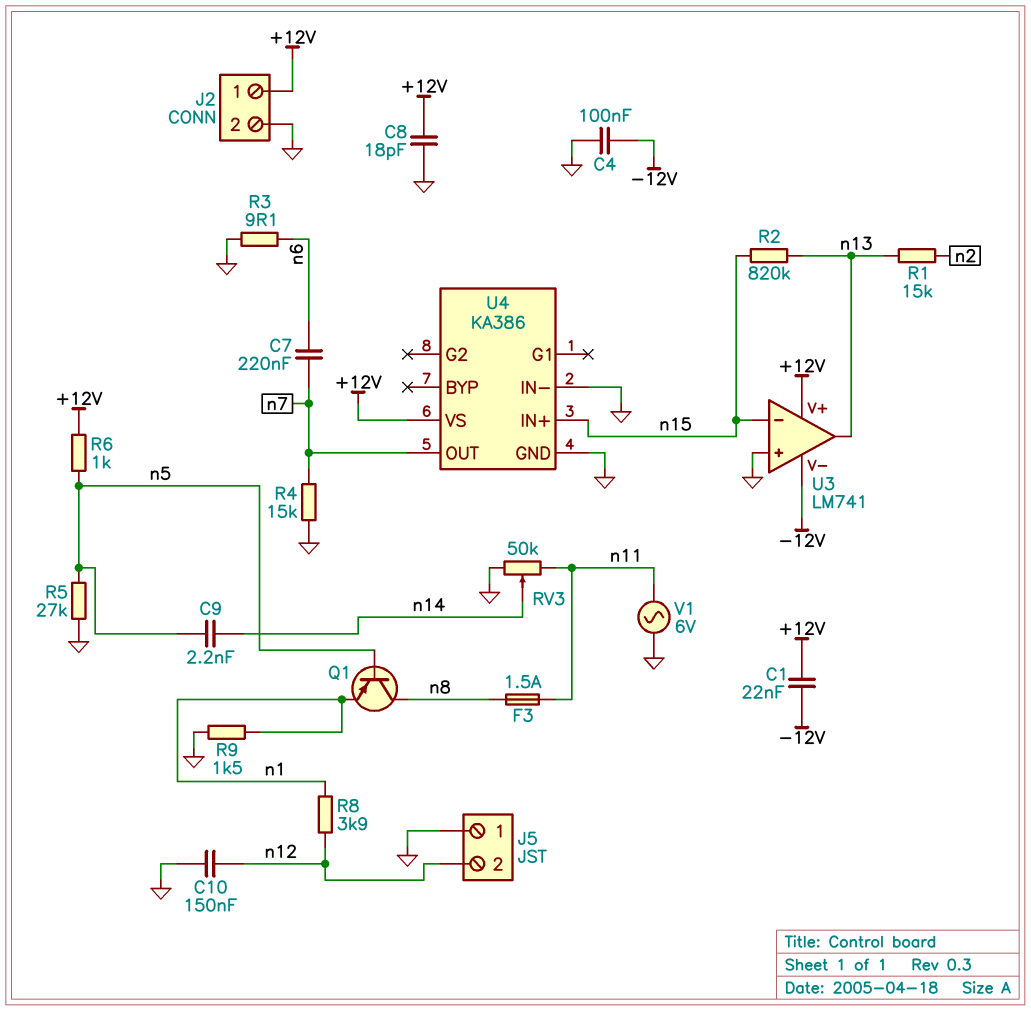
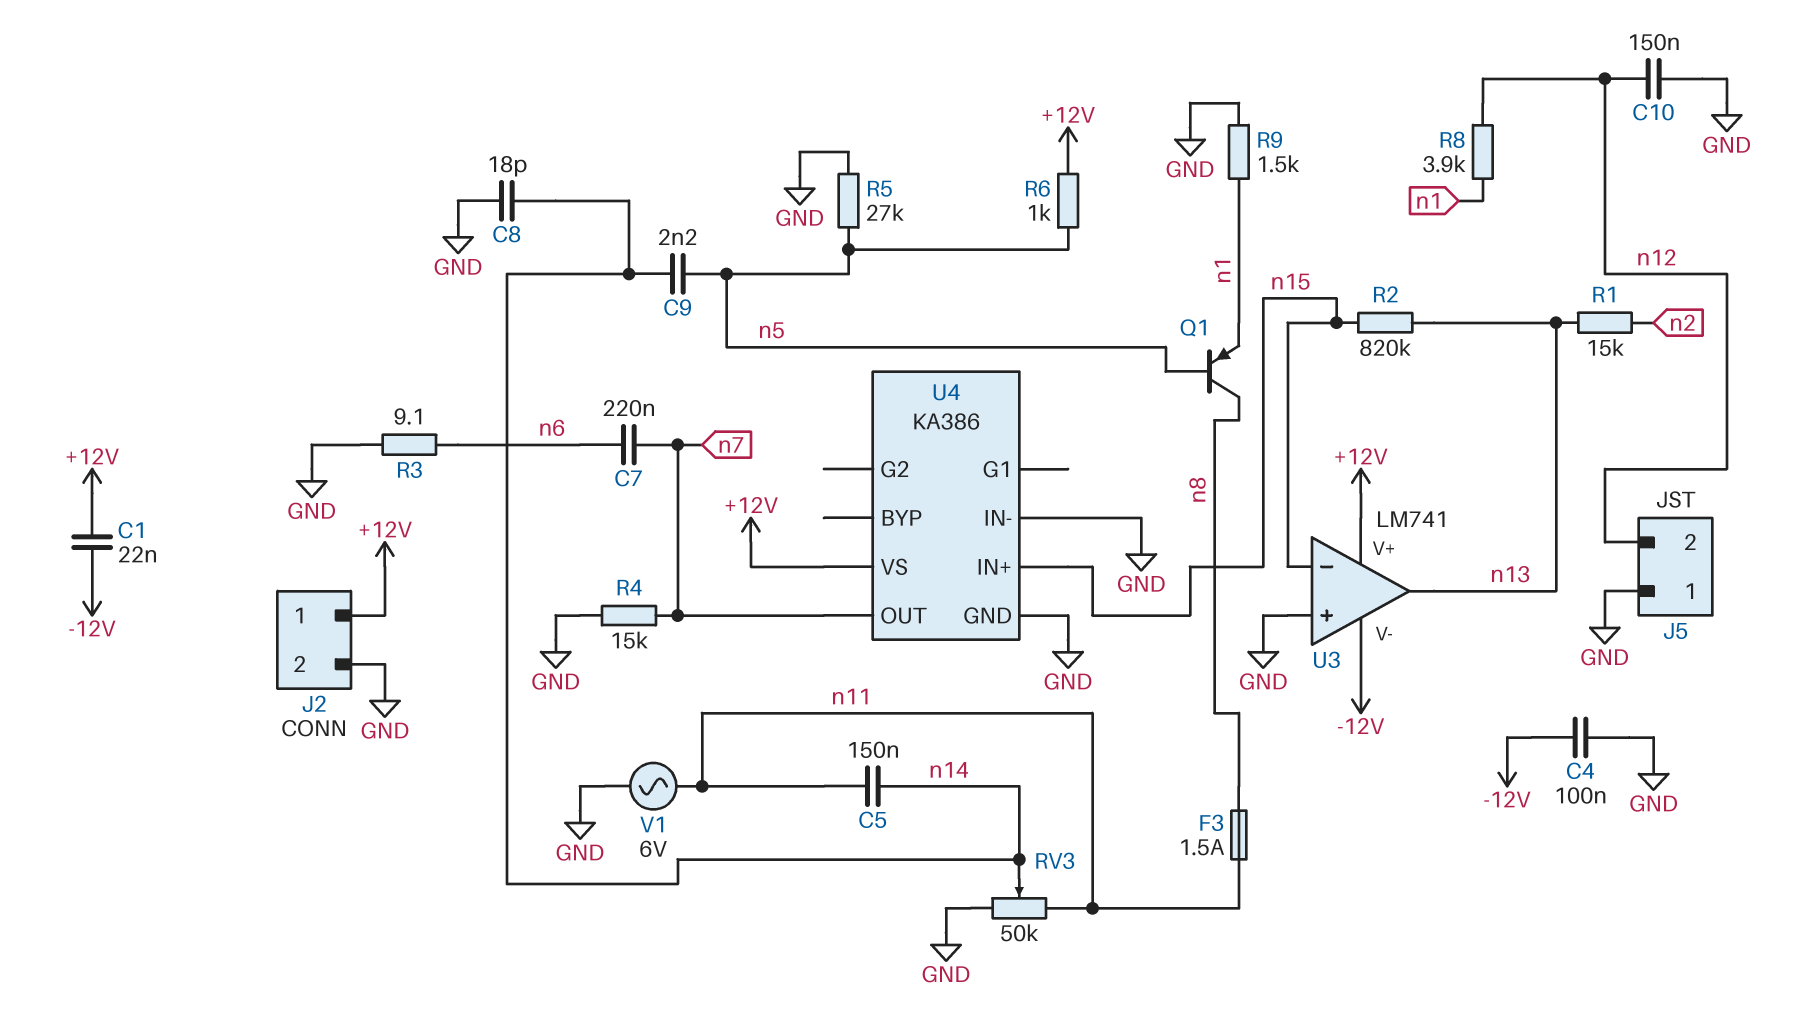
C5: none -> 150nF (n11, n14)
C8: 18pF (+12V, GND) -> 18pF (GND, n14)

